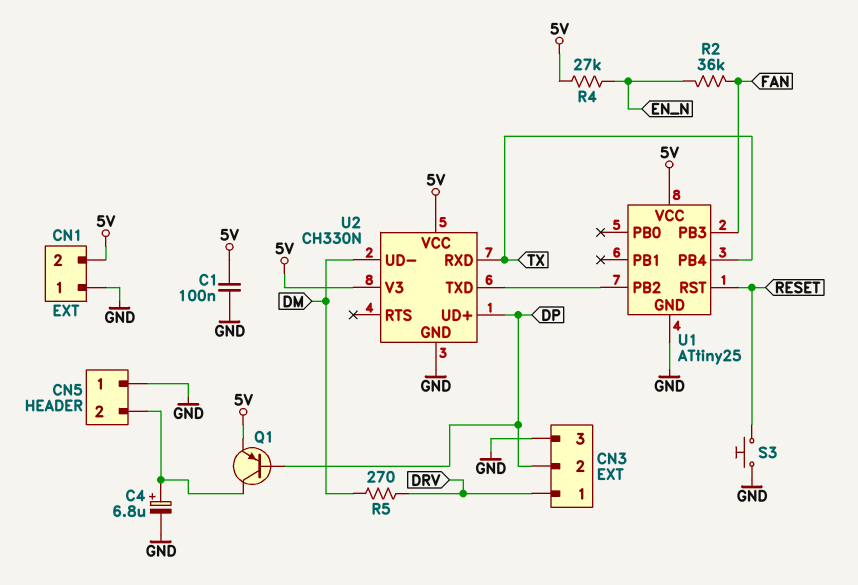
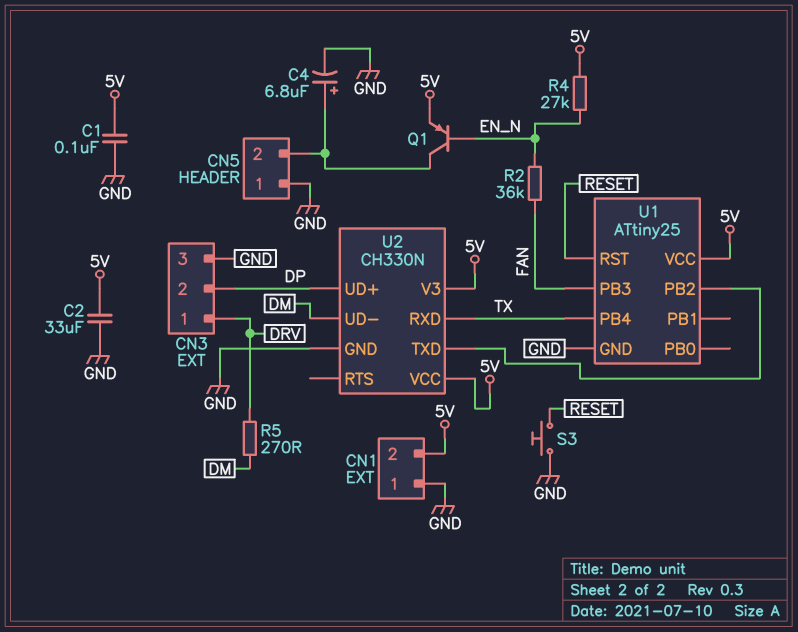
C2: none -> 33uF (5V, GND)
Q1: PNP (B DP, C CN5/2, E 5V) -> PNP (B EN_N, C CN5/2, E 5V)

